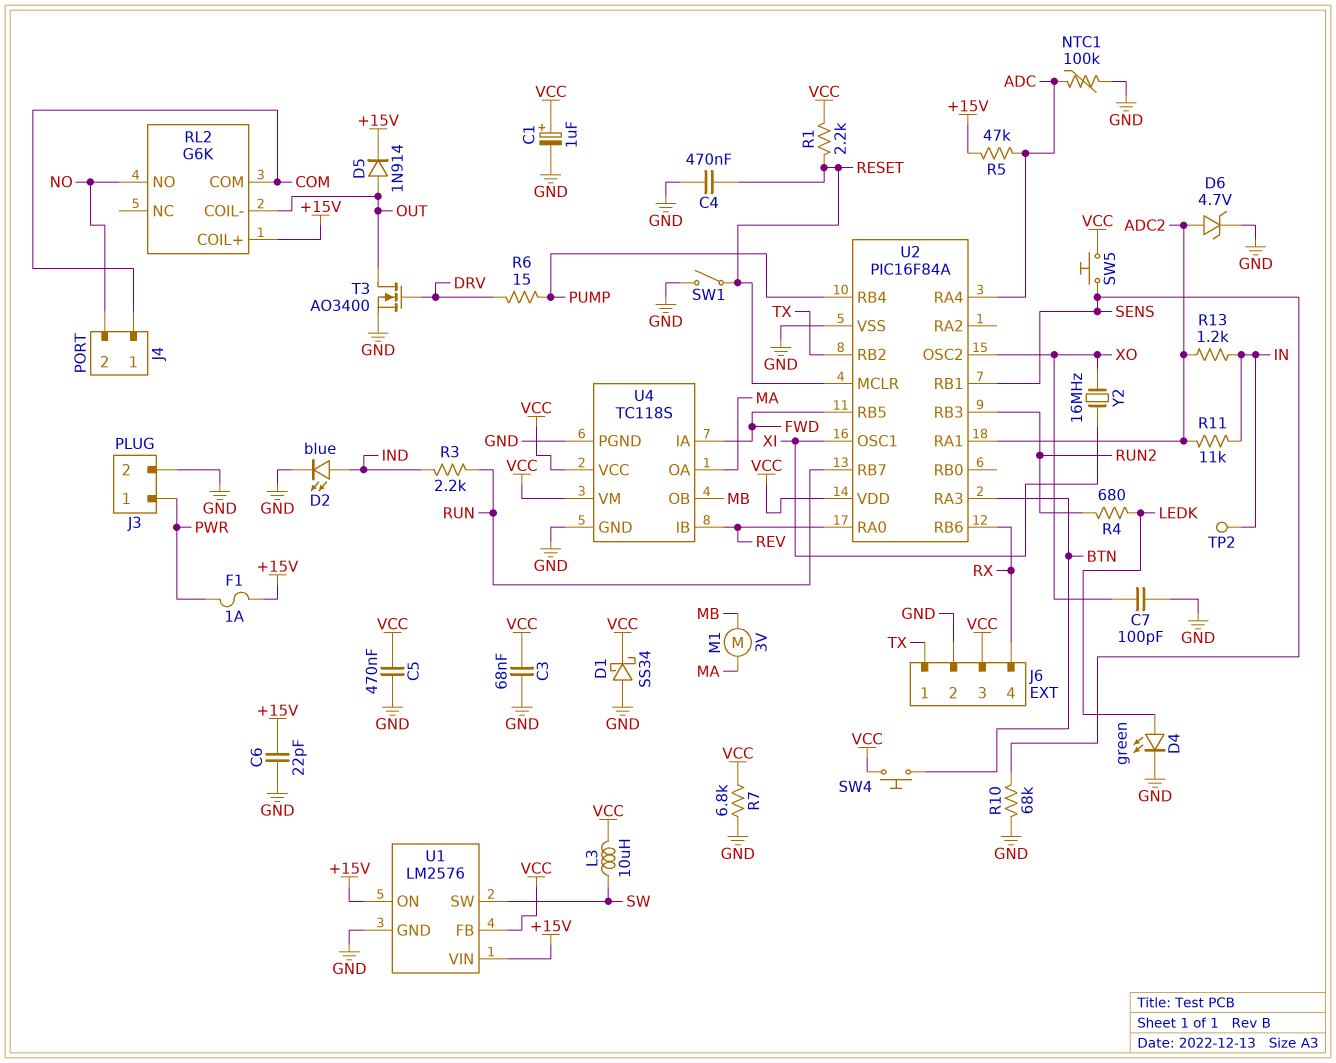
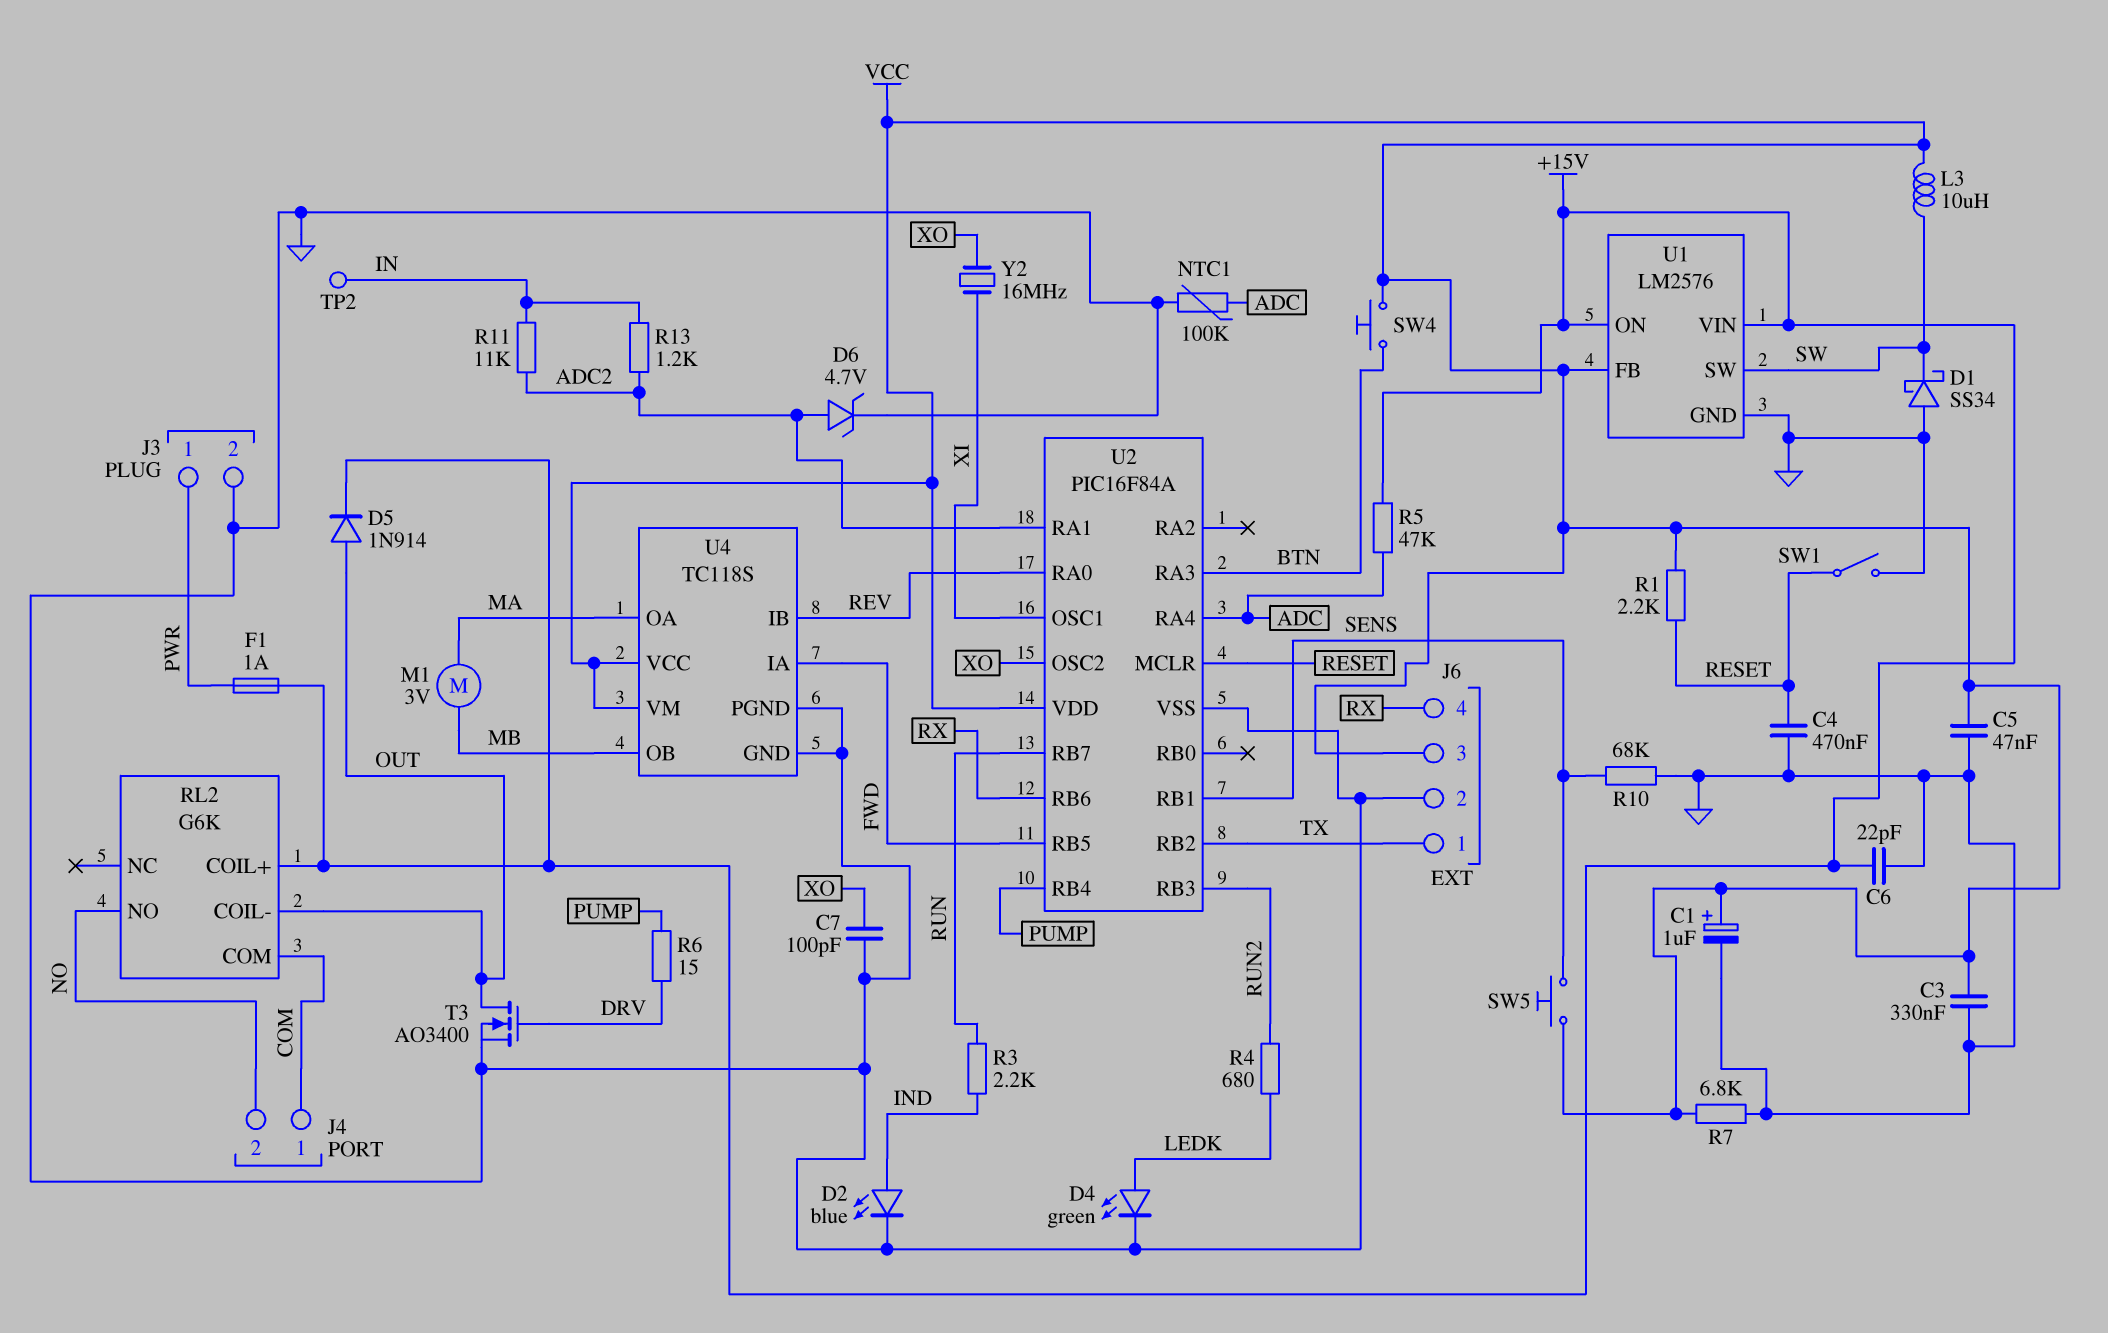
C3: 68nF (GND, VCC) -> 330nF (GND, VCC)
C5: 470nF (GND, VCC) -> 47nF (GND, VCC)
D1: schottky SS34 (A GND, K VCC) -> schottky SS34 (A GND, K SW)

